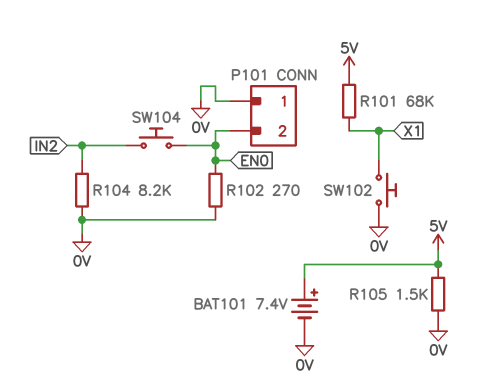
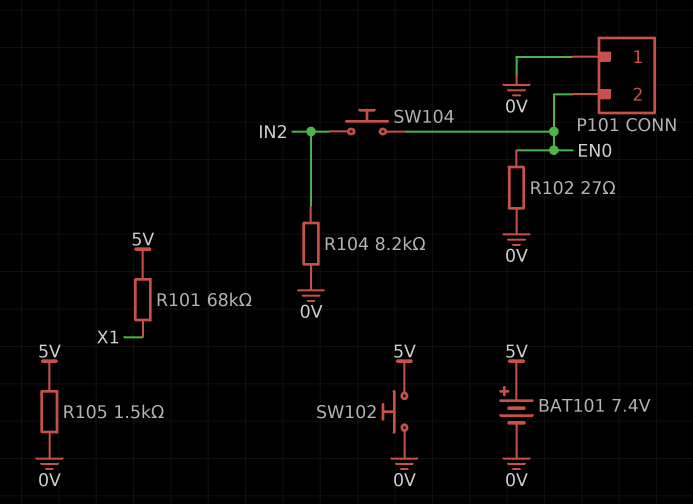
R102: 270 (0V, EN0) -> 27 (0V, EN0)
SW102: button (0V, X1) -> button (0V, 5V)

